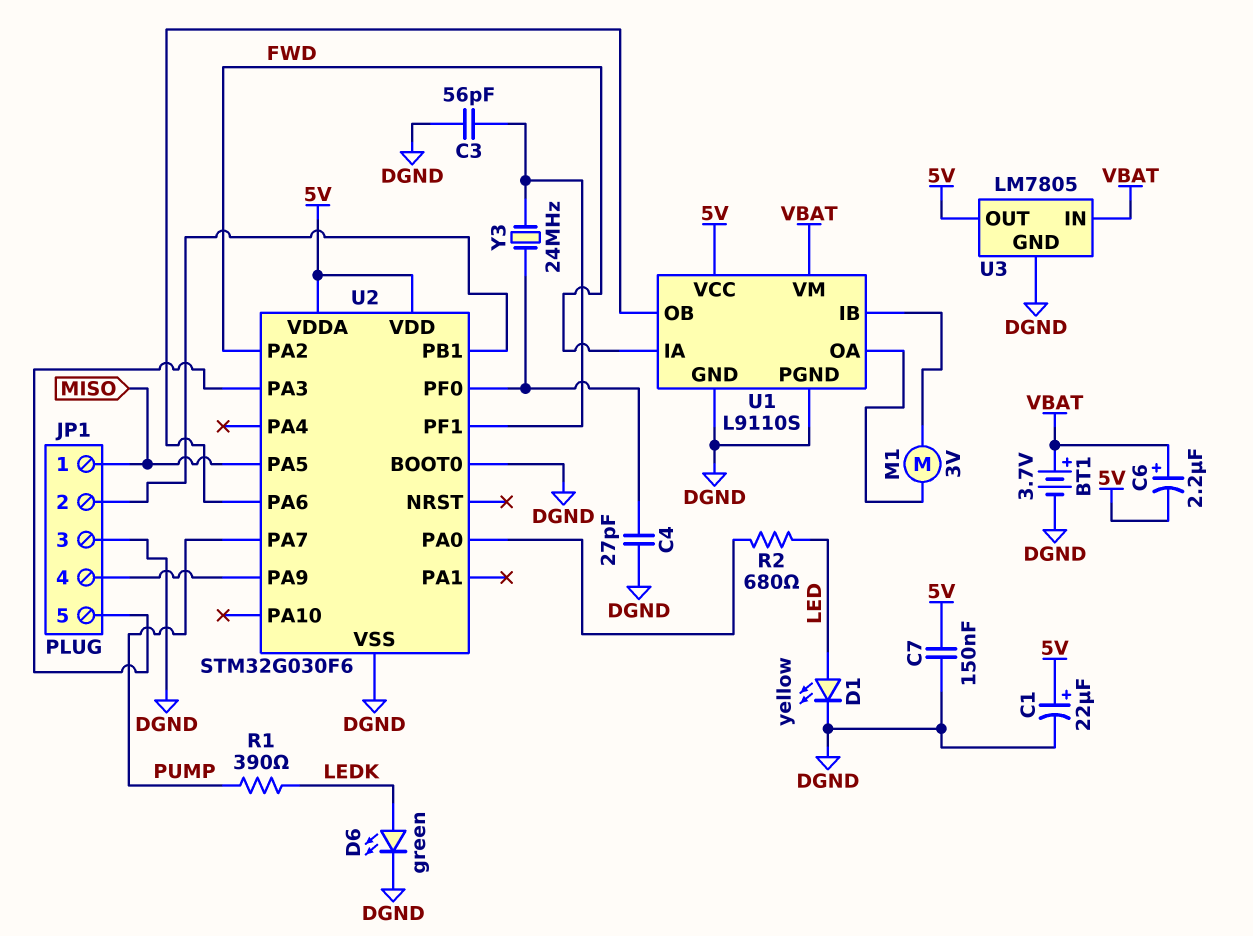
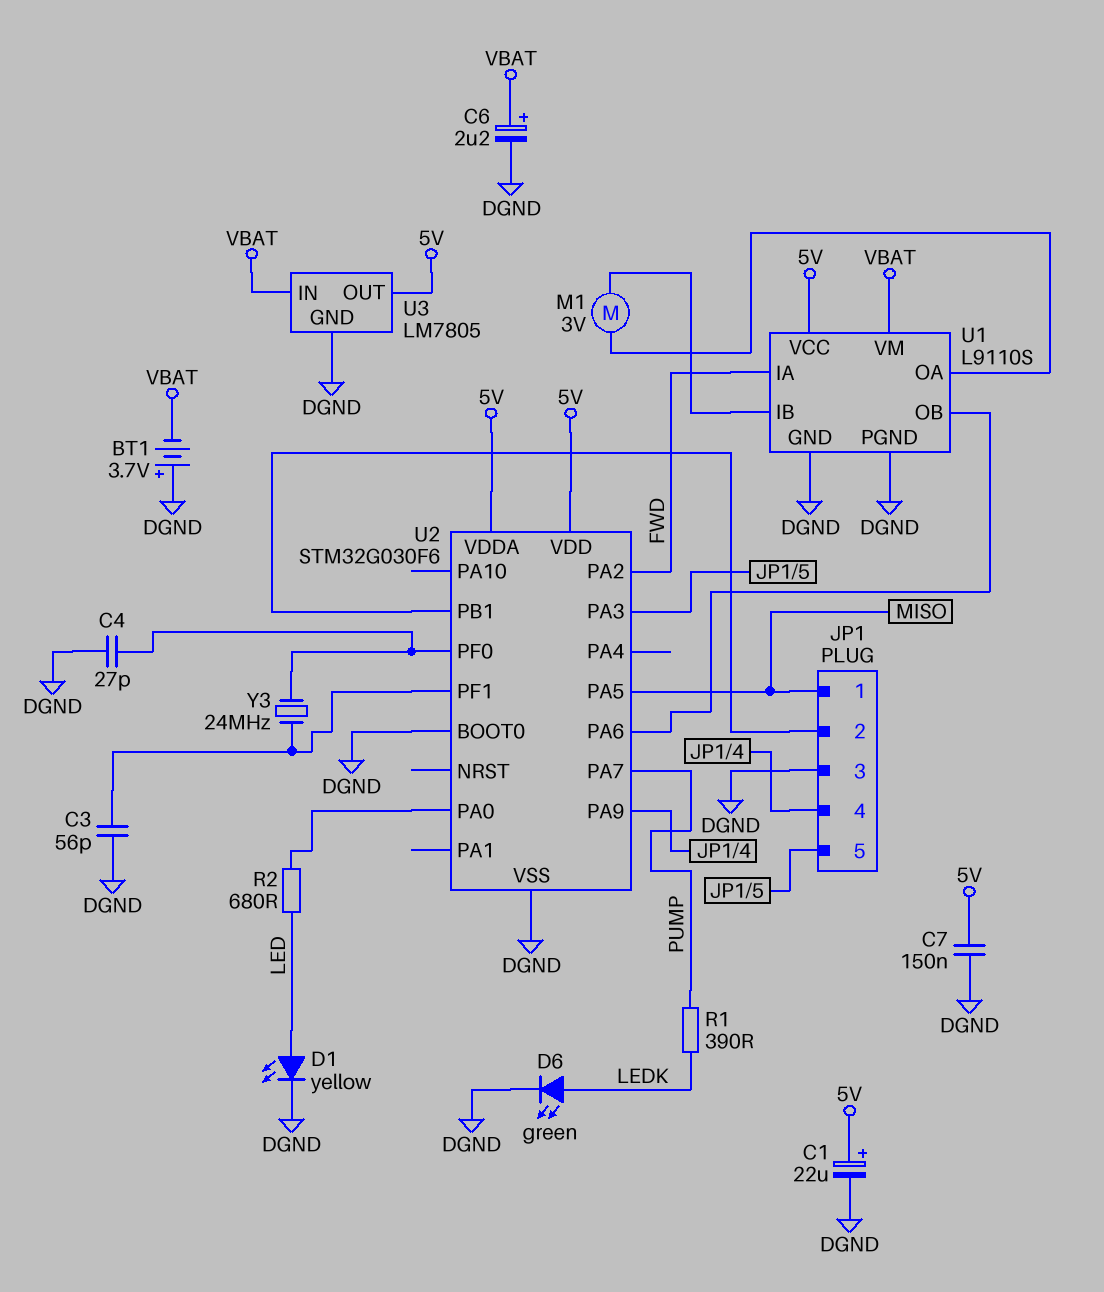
BT1: 3.7V (plus VBAT, minus DGND) -> 3.7V (plus DGND, minus VBAT)
C6: 2.2uF (plus VBAT, minus 5V) -> 2.2uF (plus VBAT, minus DGND)

